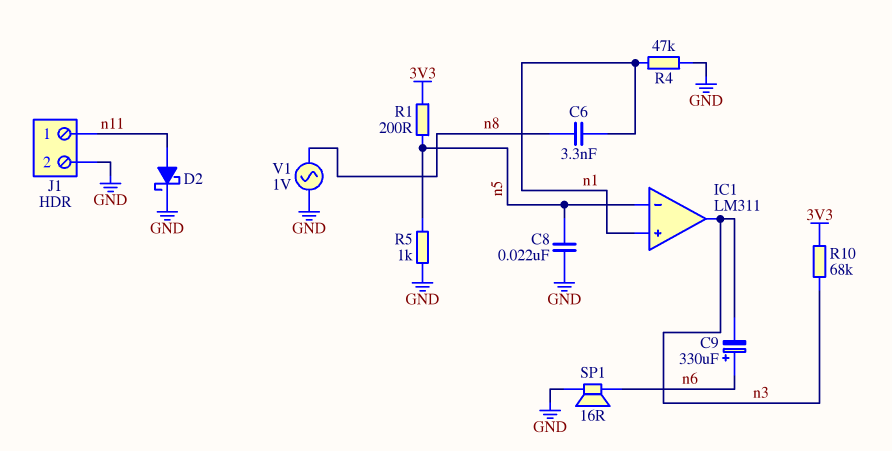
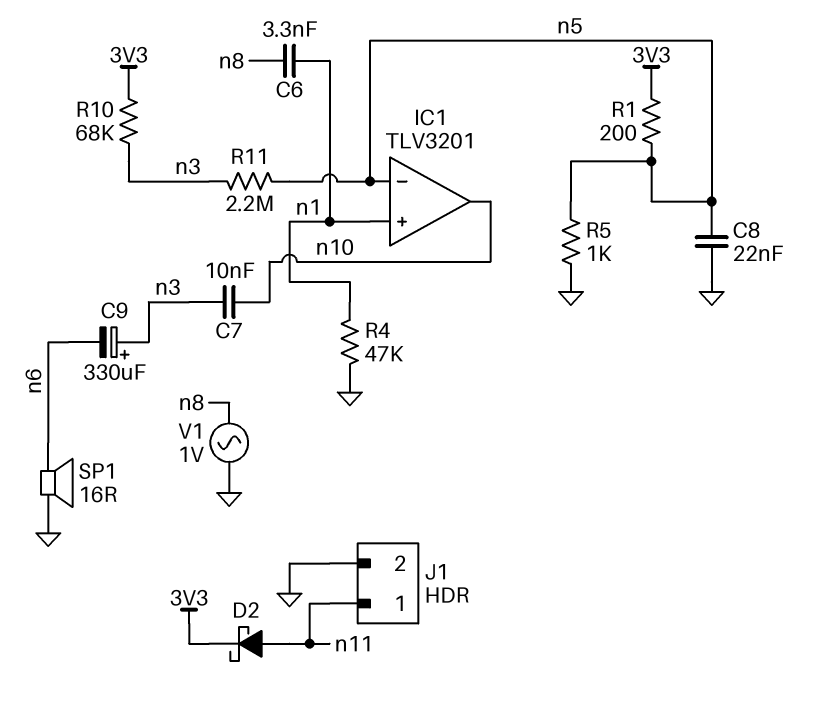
C7: none -> 10nF (n3, n10)
C9: 330uF (plus n6, minus n3) -> 330uF (plus n3, minus n6)
D2: schottky (A n11, K GND) -> schottky (A n11, K 3V3)
IC1: LM311 -> TLV3201
IC1 pin out: n3 -> n10
R11: none -> 2.2M (n3, n5)

